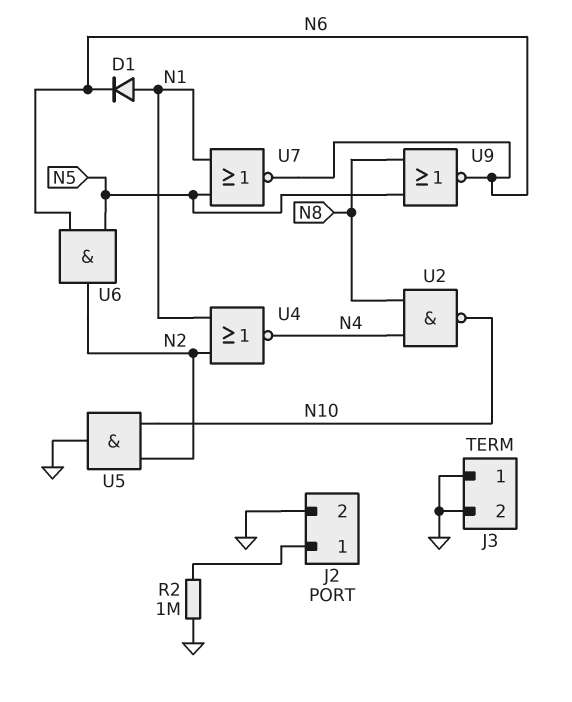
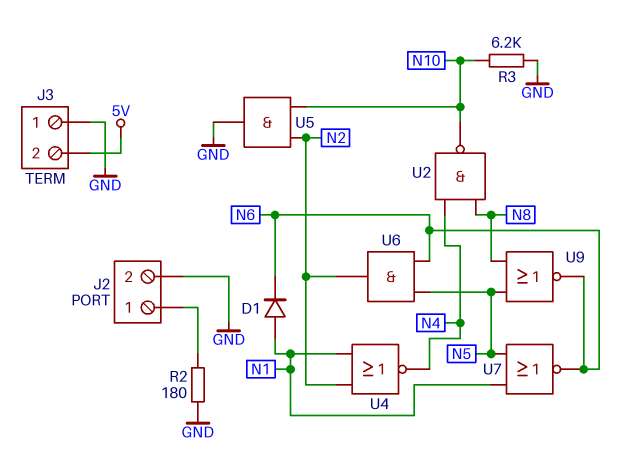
J3 pin 2: GND -> 5V
R2: 1M (GND, J2/1) -> 180 (GND, J2/1)
R3: none -> 6.2k (GND, N10)

